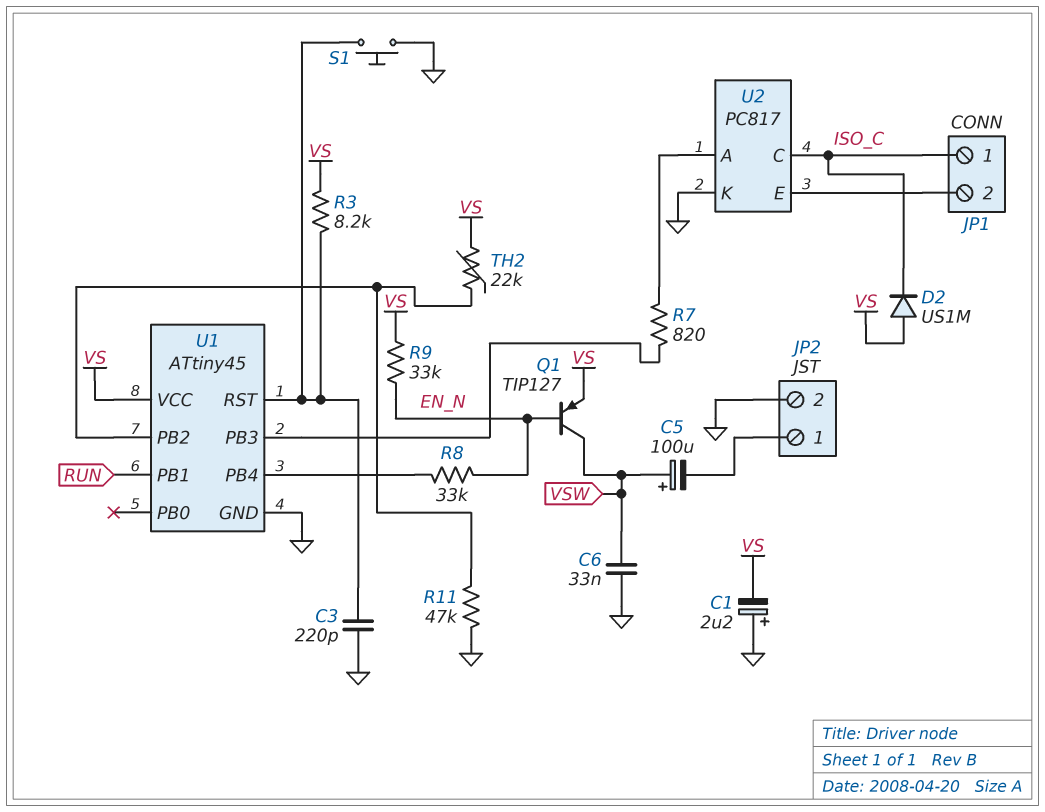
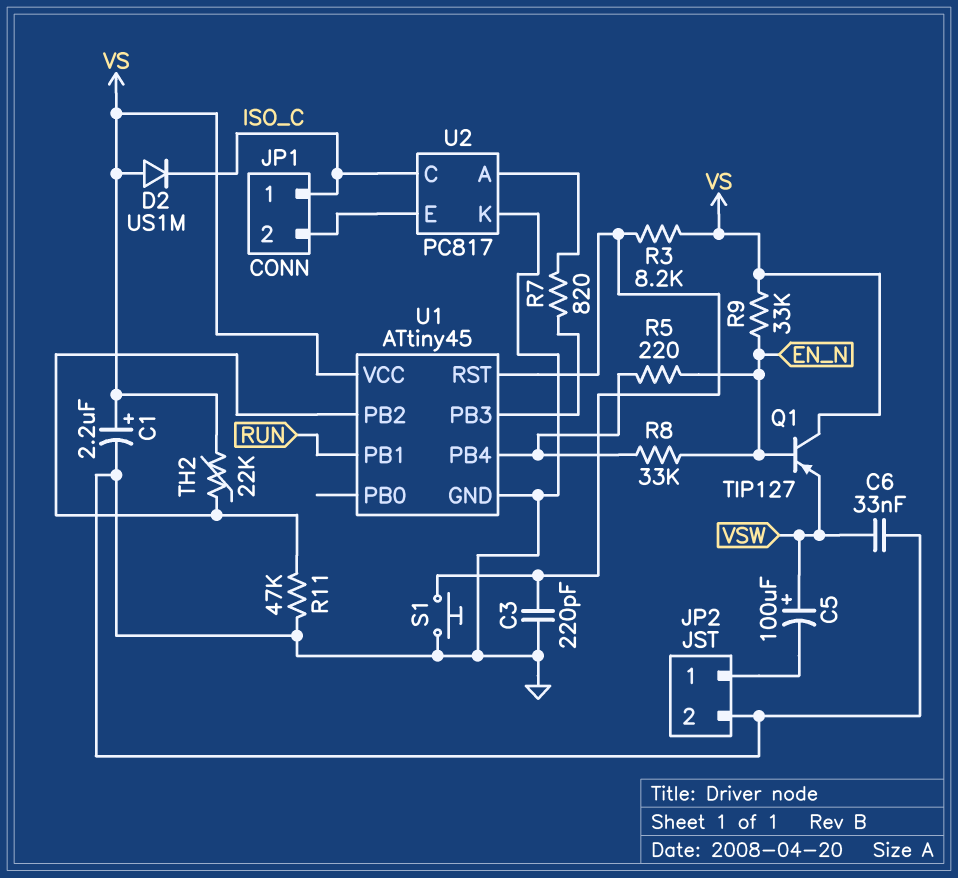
C1: 2.2uF (plus GND, minus VS) -> 2.2uF (plus VS, minus GND)
Q1: PNP TIP127 (B EN_N, C VSW, E VS) -> PNP TIP127 (B EN_N, C VS, E VSW)
R5: none -> 220 (EN_N, U1/PB4)

